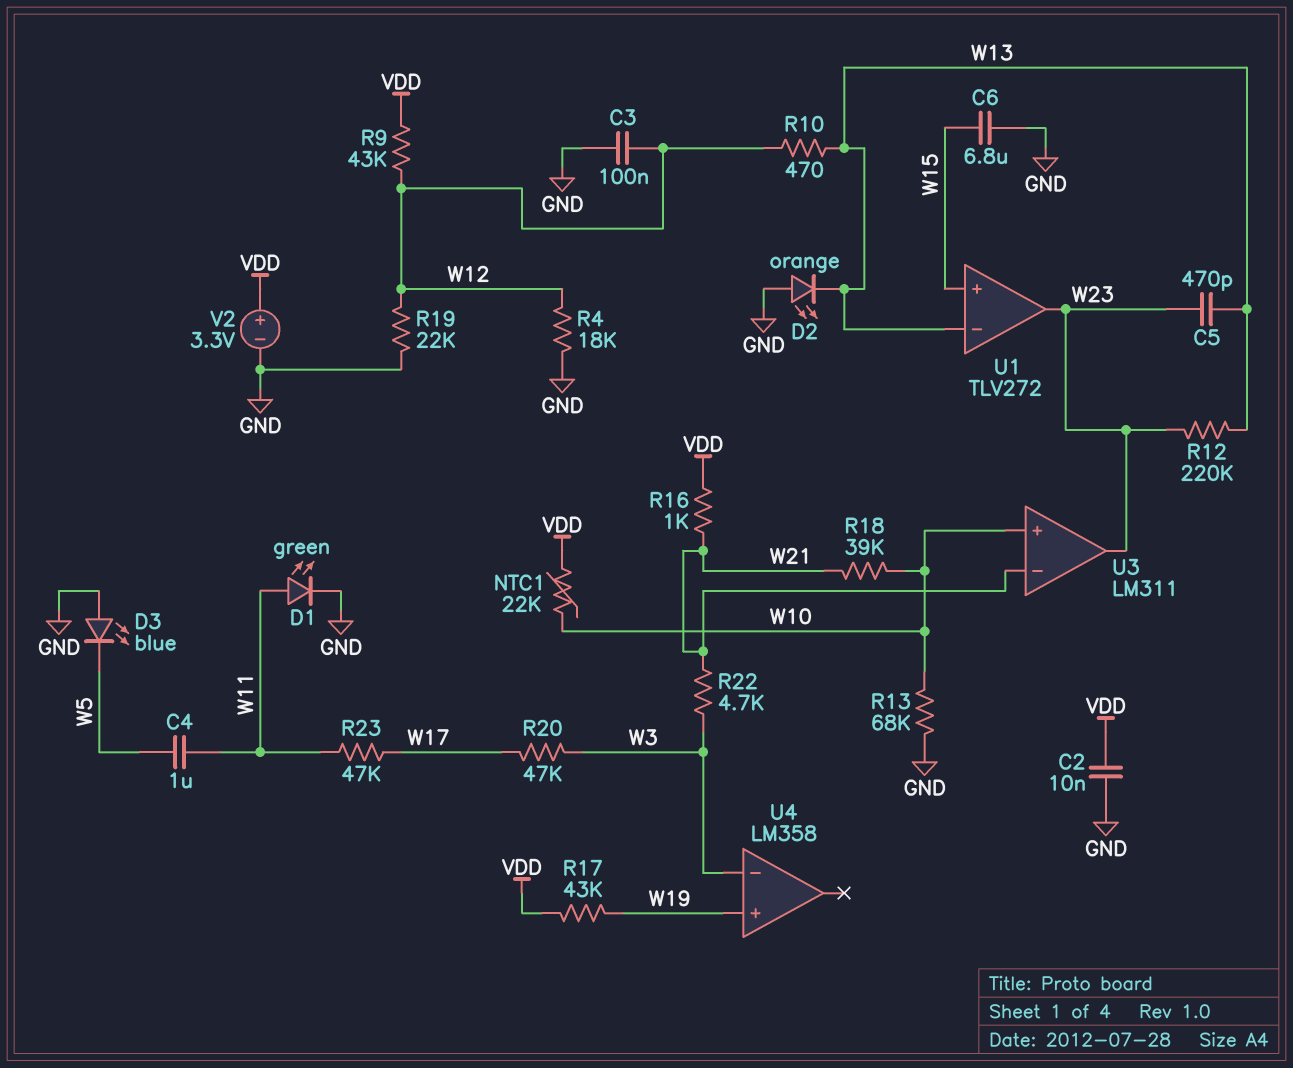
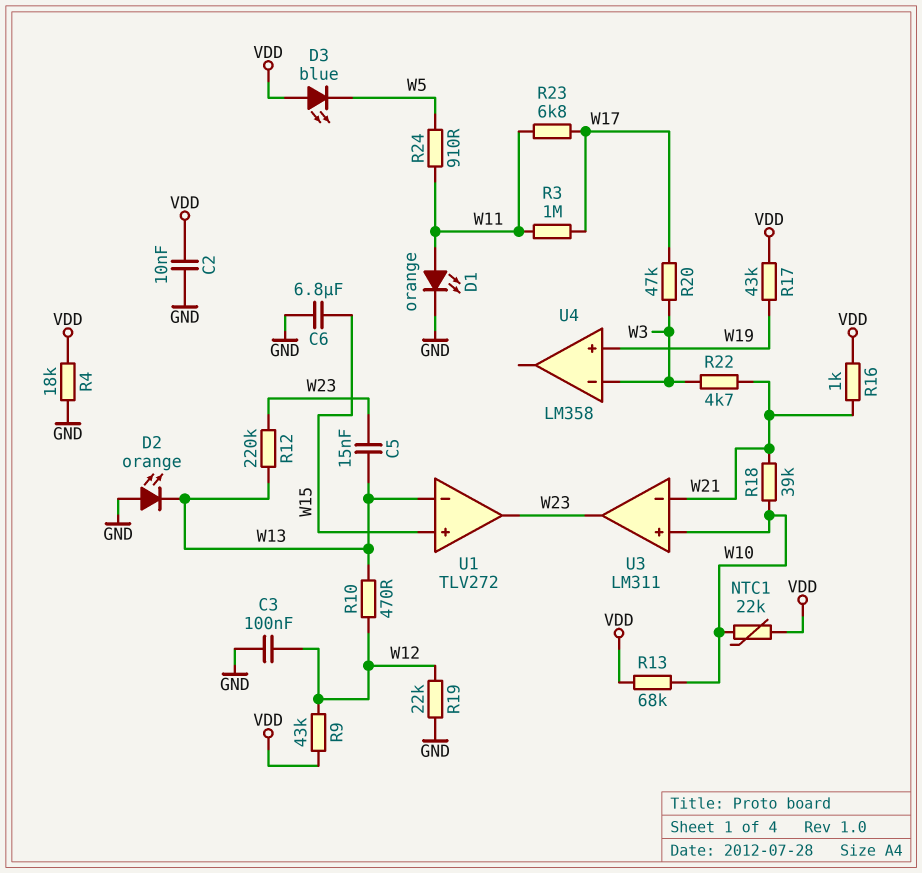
C4: 1uF (W5, W11) -> none
C5: 470pF (W13, W23) -> 15nF (W13, W23)
D1: LED green (A W11, K GND) -> LED orange (A W11, K GND)
D3: LED blue (A GND, K W5) -> LED blue (A VDD, K W5)
R3: none -> 1M (W11, W17)
R4: 18k (GND, W12) -> 18k (GND, VDD)
R13: 68k (GND, W10) -> 68k (VDD, W10)
R23: 47k (W11, W17) -> 6.8k (W11, W17)
R24: none -> 910 (W5, W11)
V2: 3.3V (plus VDD, minus GND) -> none

